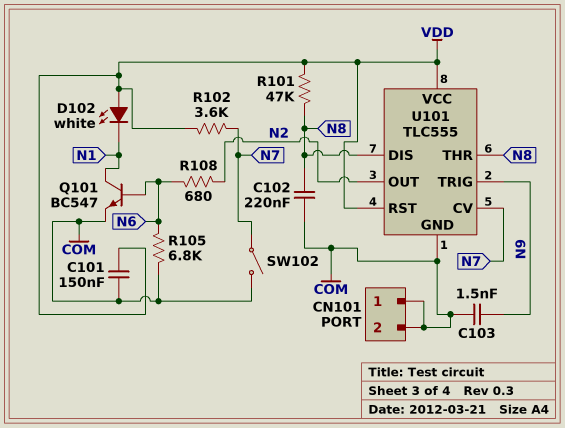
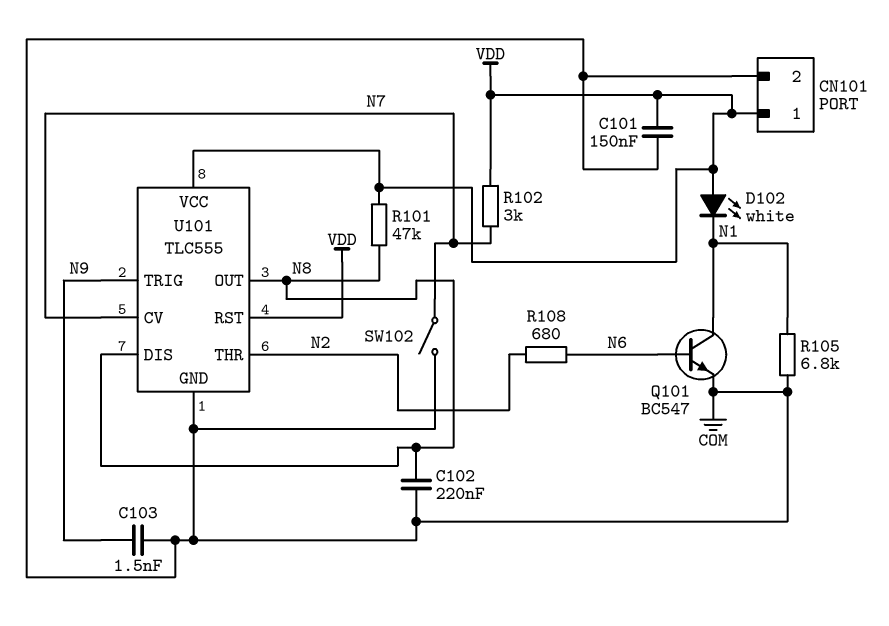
CN101 pin 1: COM -> VDD
R102: 3.6k (N7, VDD) -> 3k (N7, VDD)
R105: 6.8k (COM, N6) -> 6.8k (COM, N1)
U101 pin OUT: N2 -> N8
U101 pin THR: N8 -> N2

